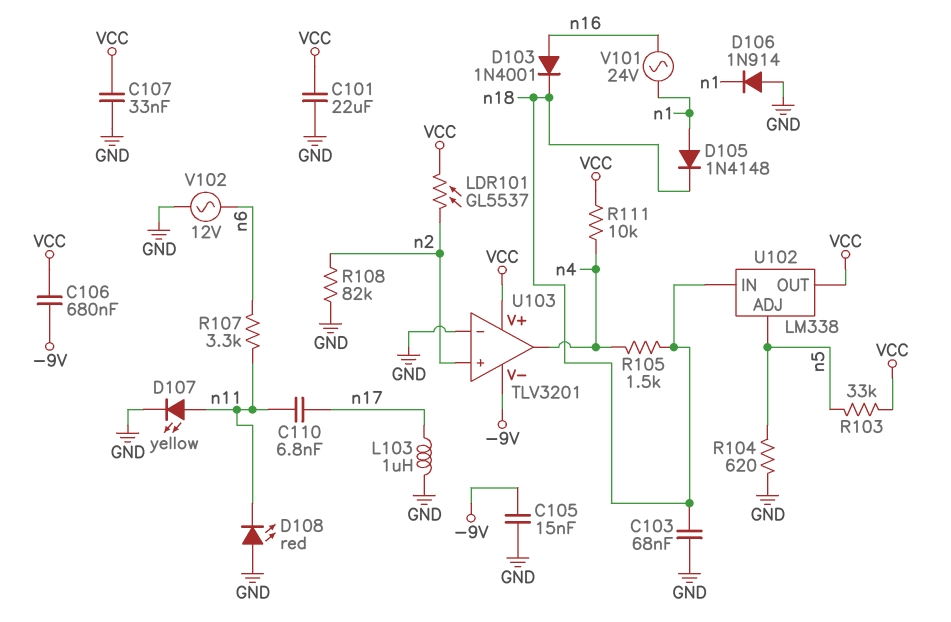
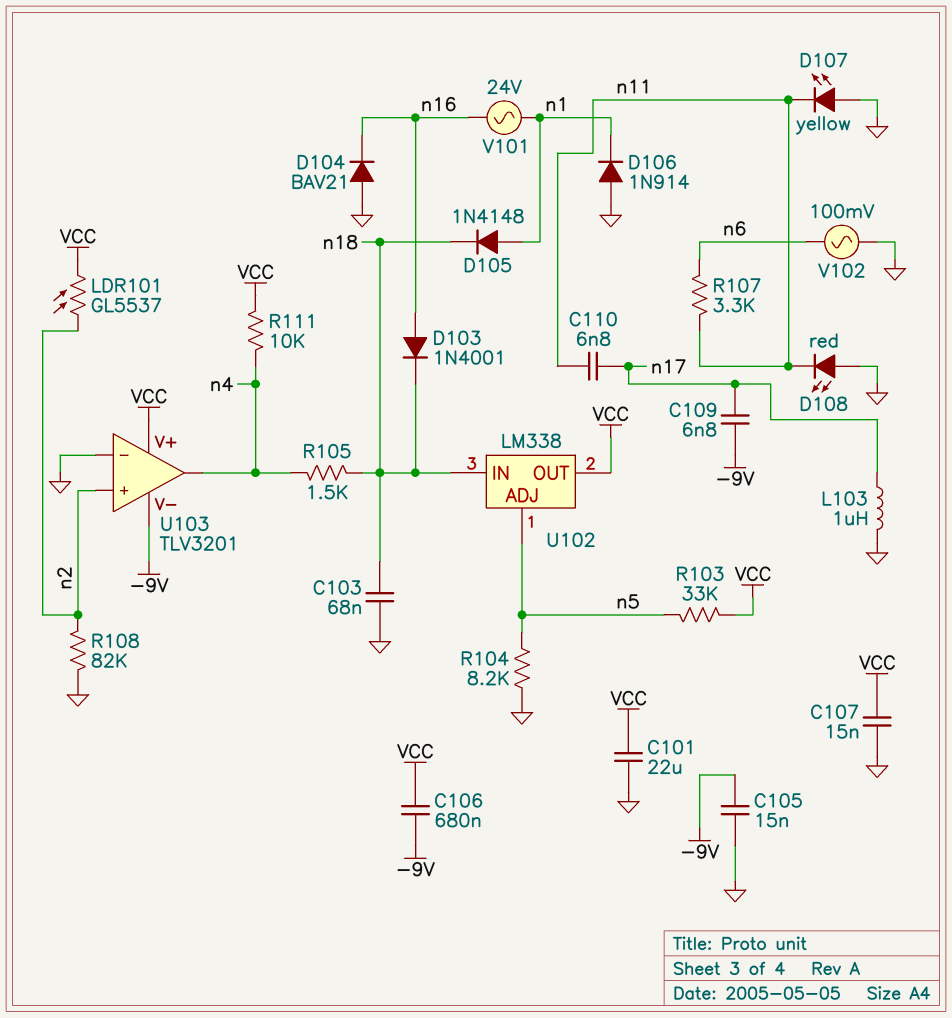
C107: 33nF (GND, VCC) -> 15nF (GND, VCC)
C109: none -> 6.8nF (-9V, n17)
D104: none -> diode BAV21 (A GND, K n16)
D107: LED yellow (A n11, K GND) -> LED yellow (A GND, K n11)
R104: 620 (GND, n5) -> 8.2k (GND, n5)
V102: AC 12V (GND, n6) -> AC 100mV (GND, n6)

